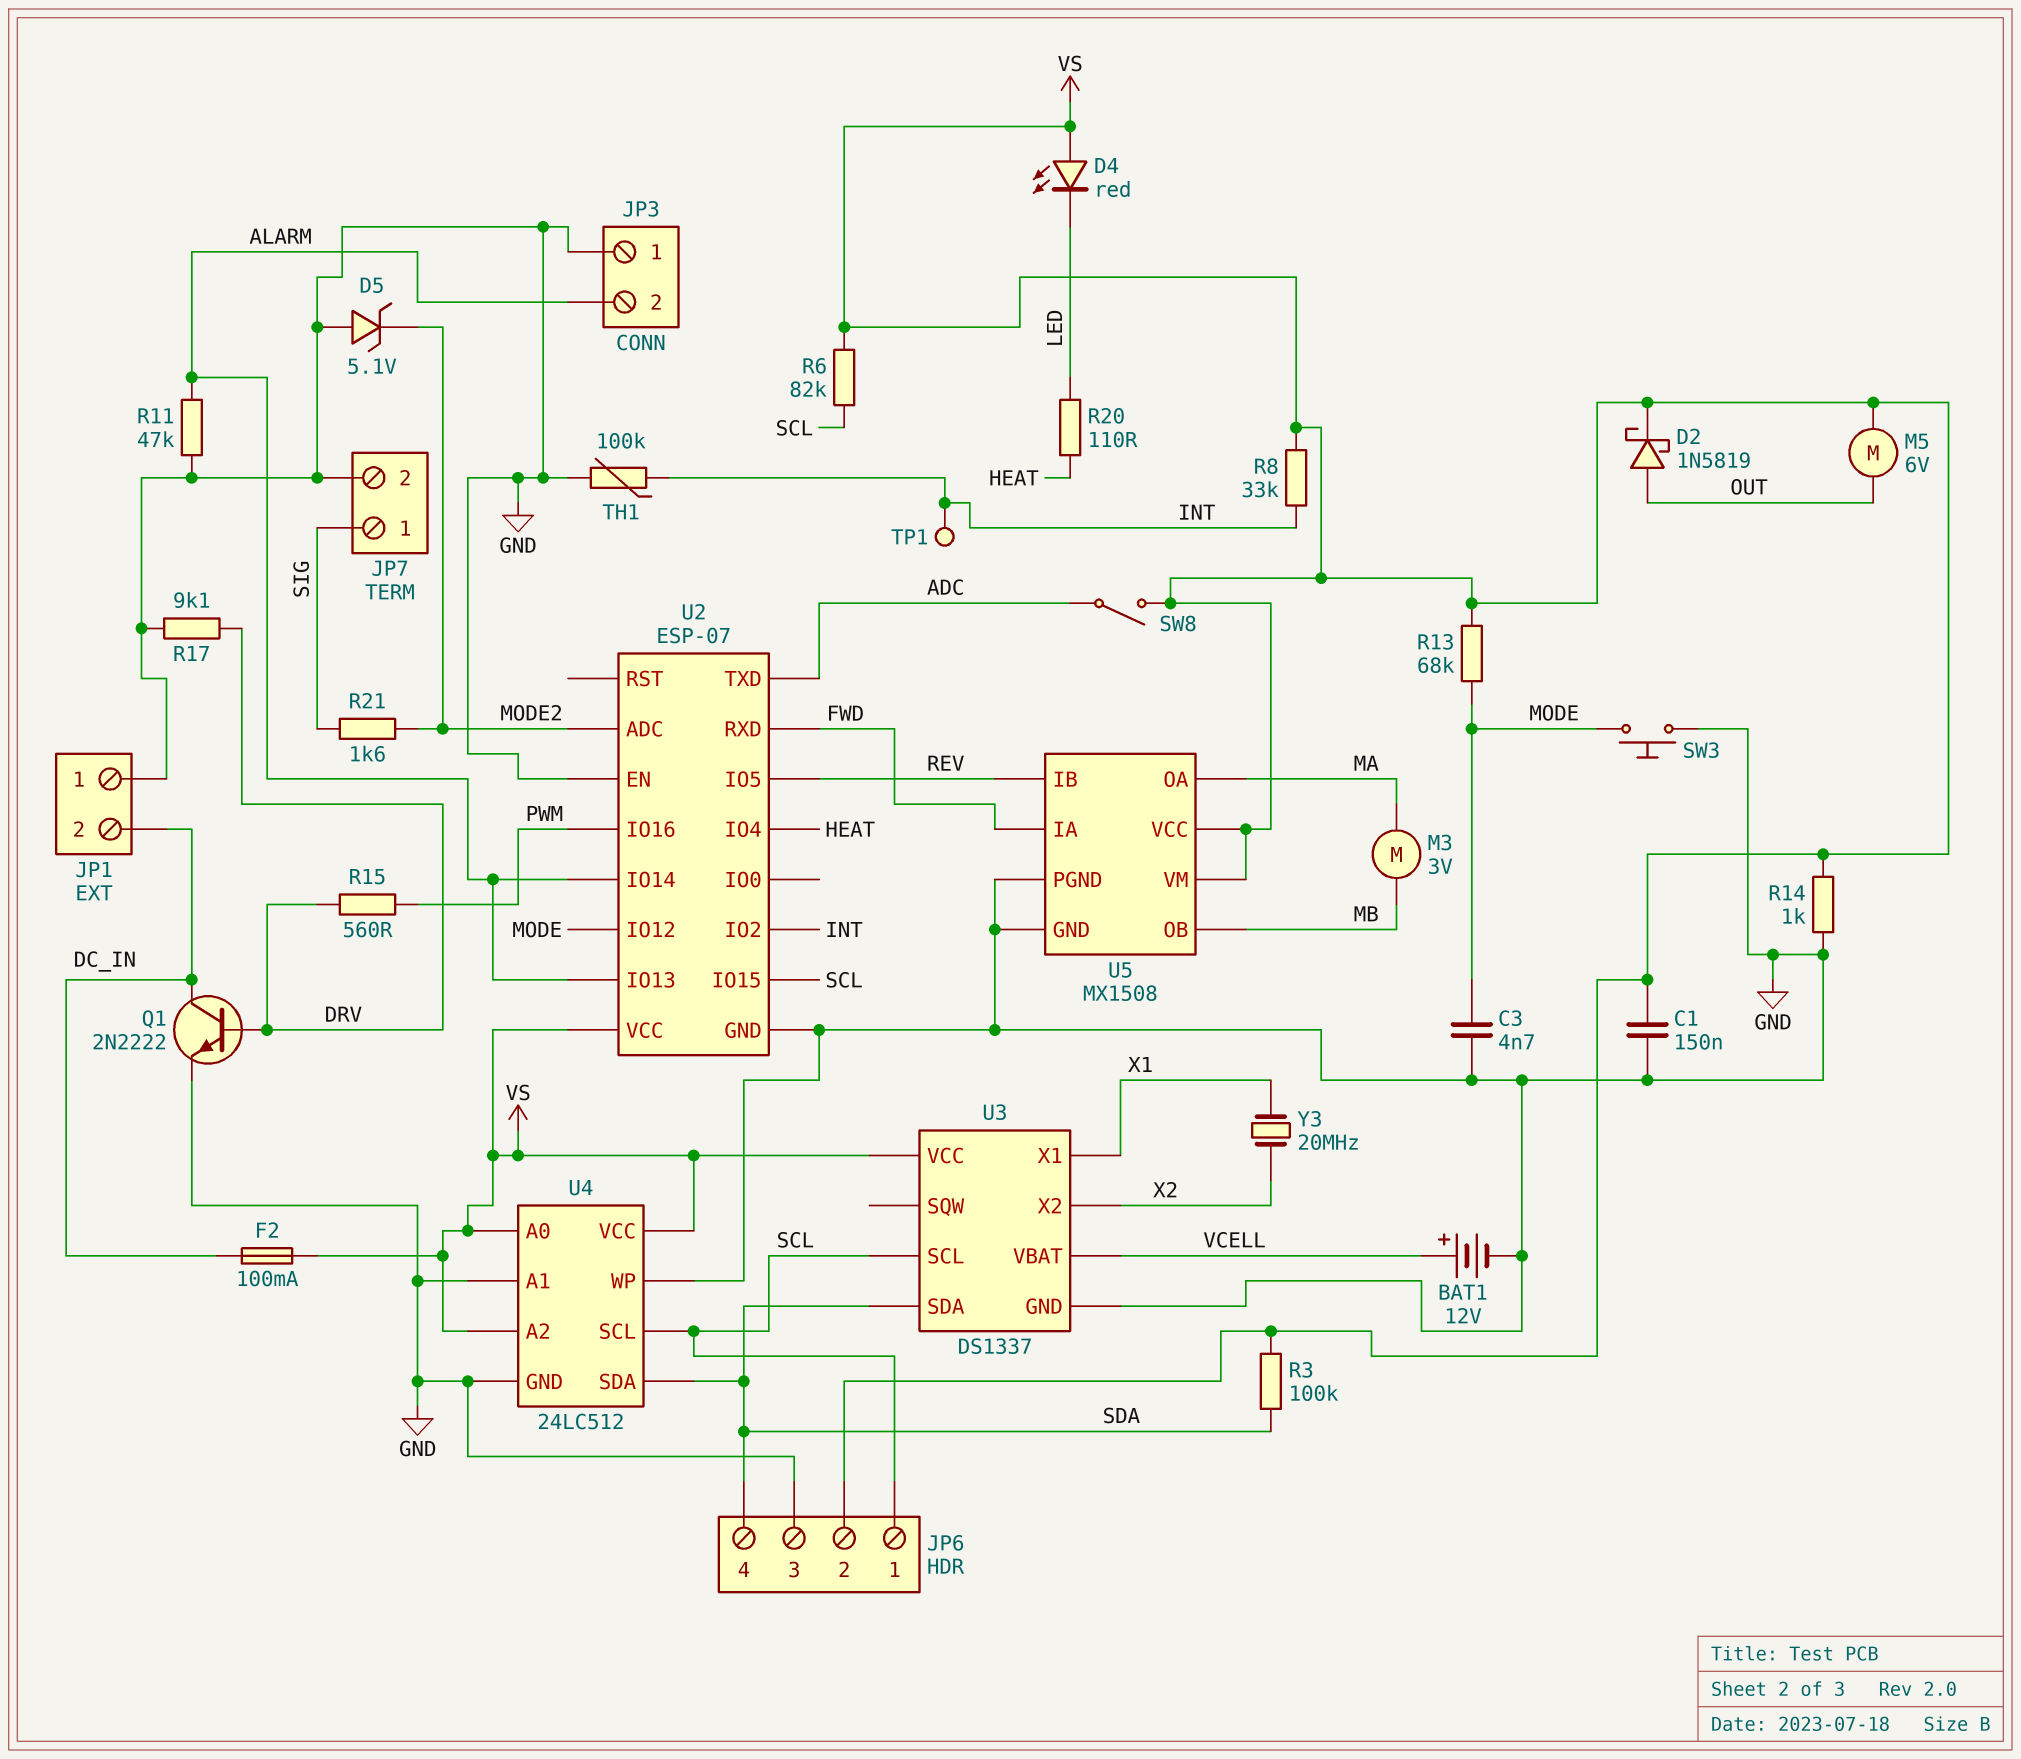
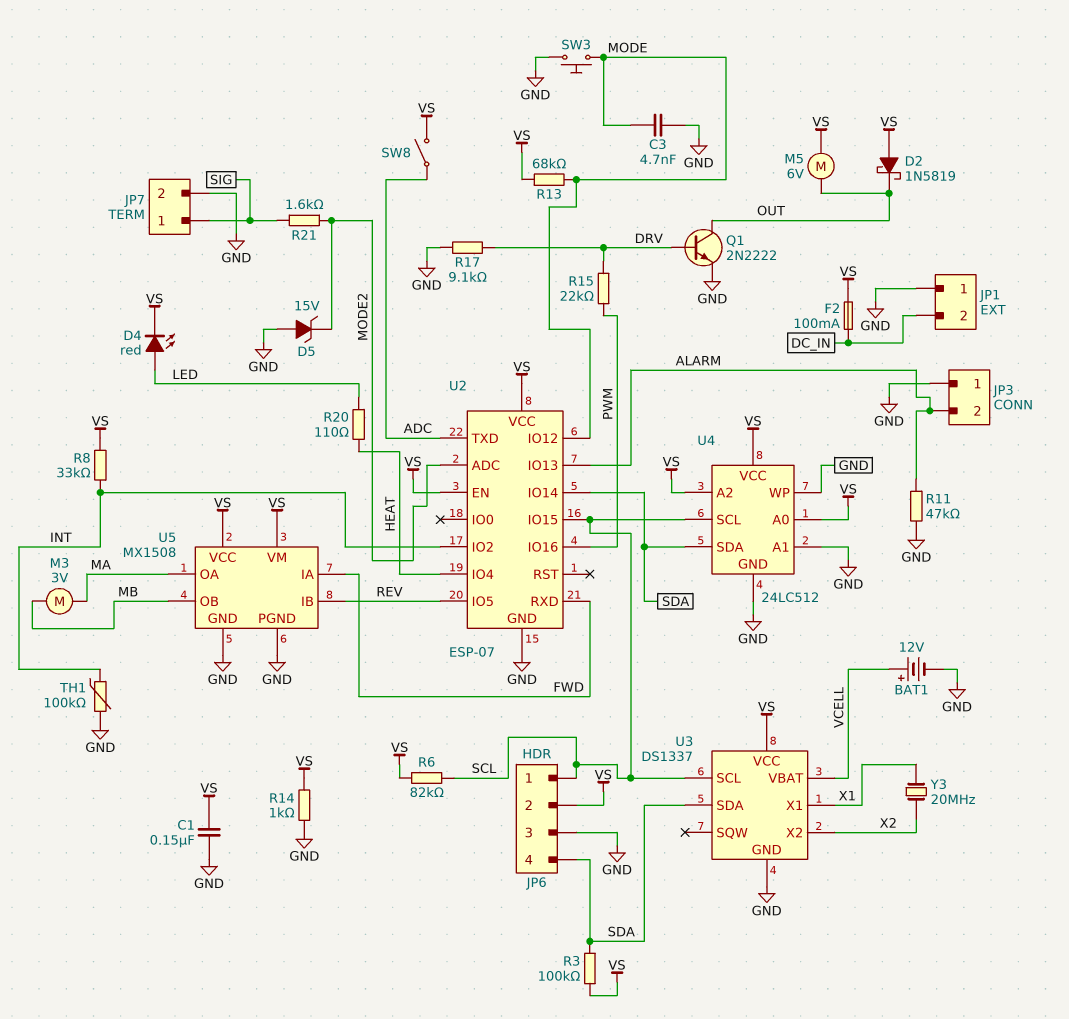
D2: schottky 1N5819 (A OUT, K VS) -> schottky 1N5819 (A VS, K OUT)
D4: LED red (A VS, K LED) -> LED red (A LED, K VS)
D5: zener 5.1V (A GND, K MODE2) -> zener 15V (A GND, K MODE2)
Q1: NPN 2N2222 (B DRV, C DC_IN, E GND) -> NPN 2N2222 (B DRV, C OUT, E GND)
R15: 560 (DRV, PWM) -> 22k (DRV, PWM)
TP1: test point (INT) -> none
U2 pin EN: GND -> VS
U2 pin IO14: ALARM -> SDA

